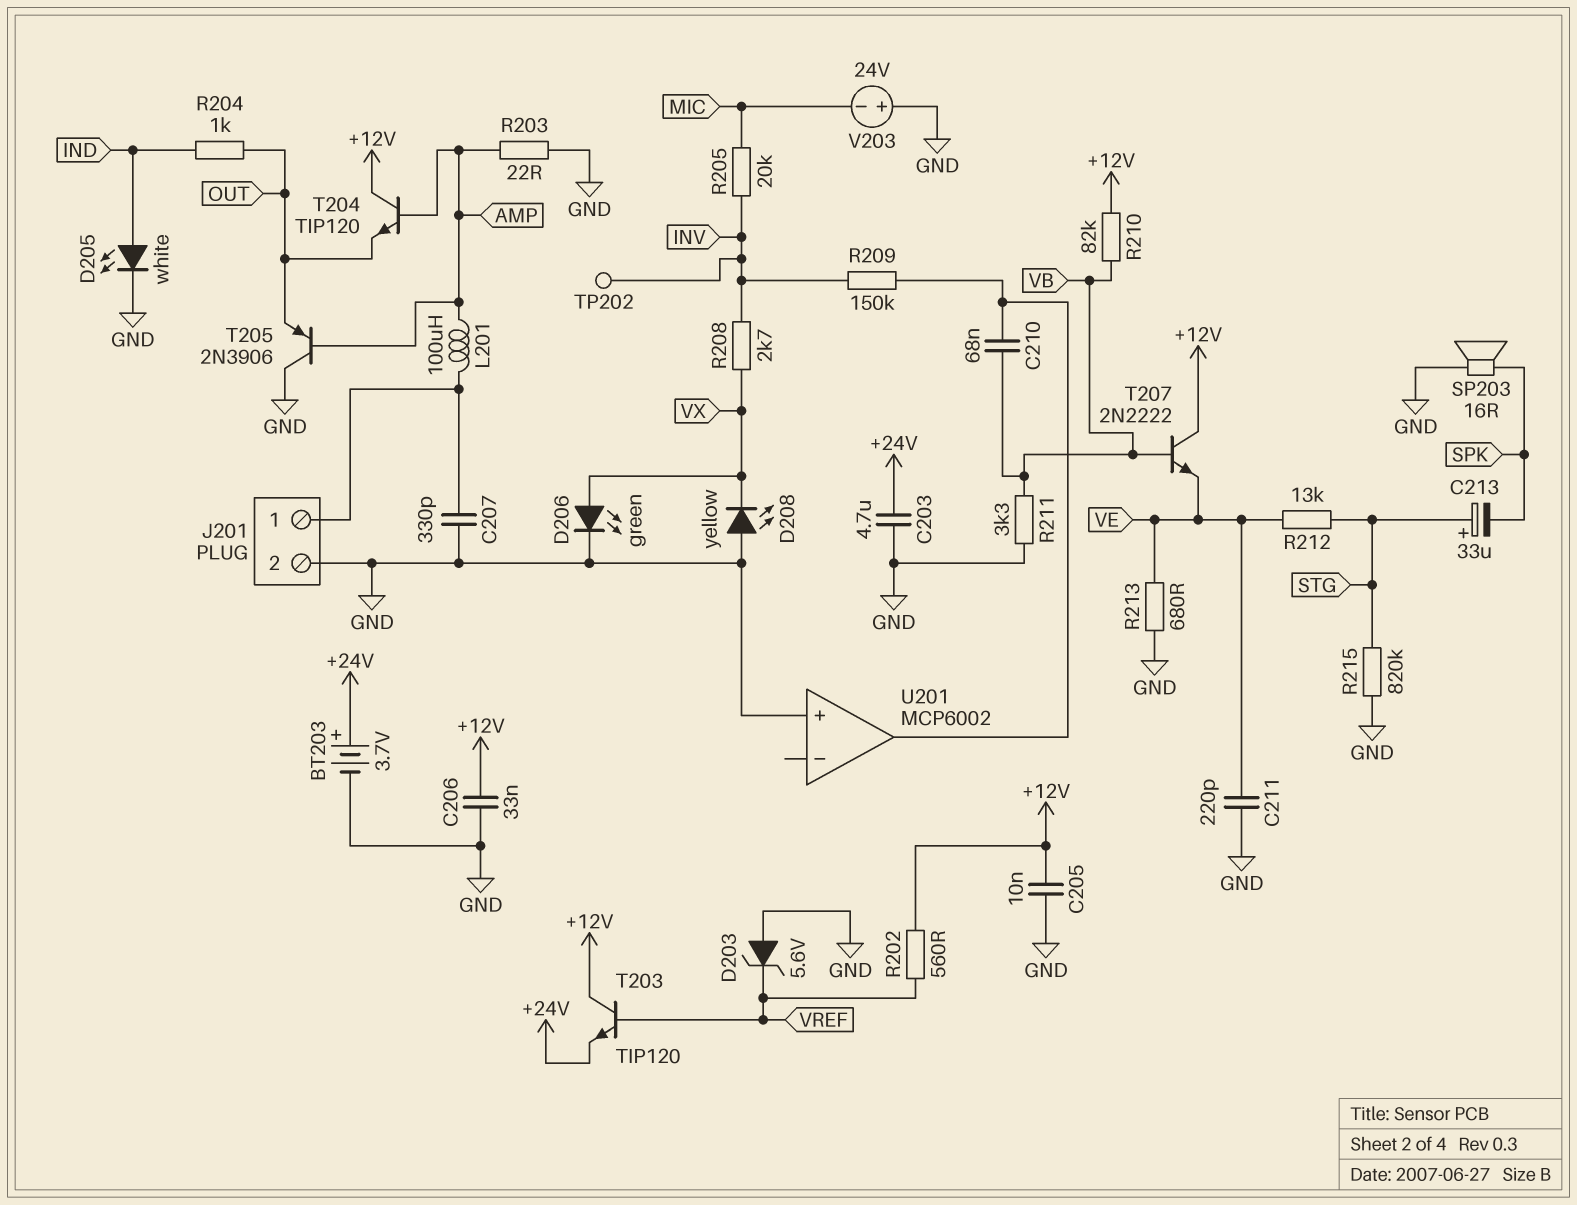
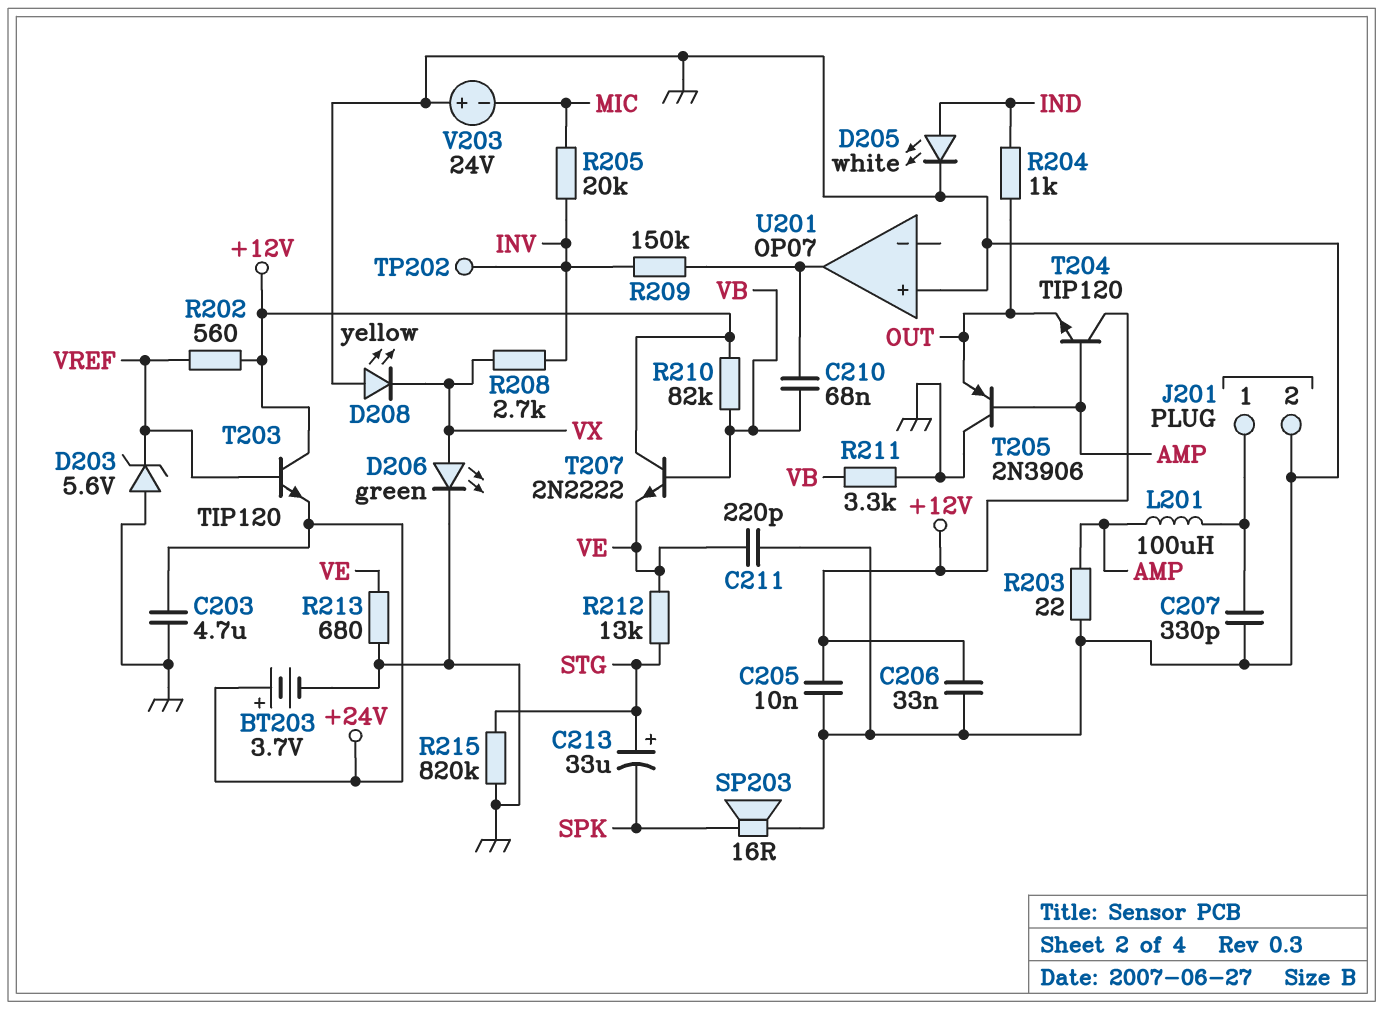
U201: MCP6002 -> OP07

